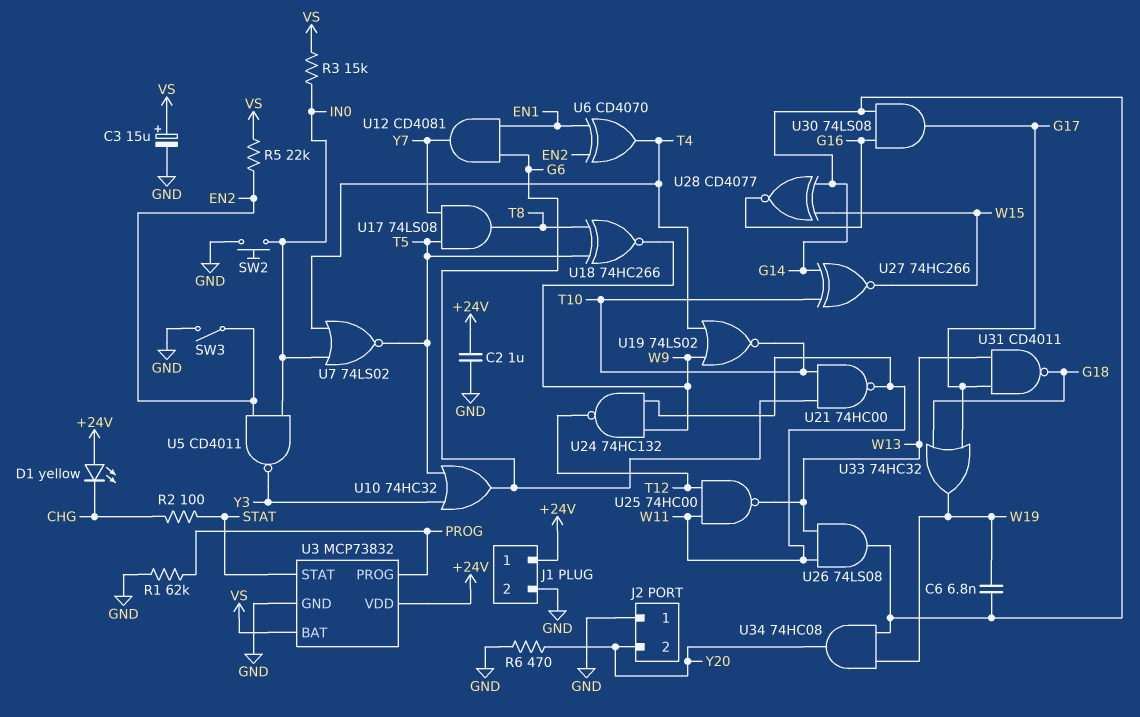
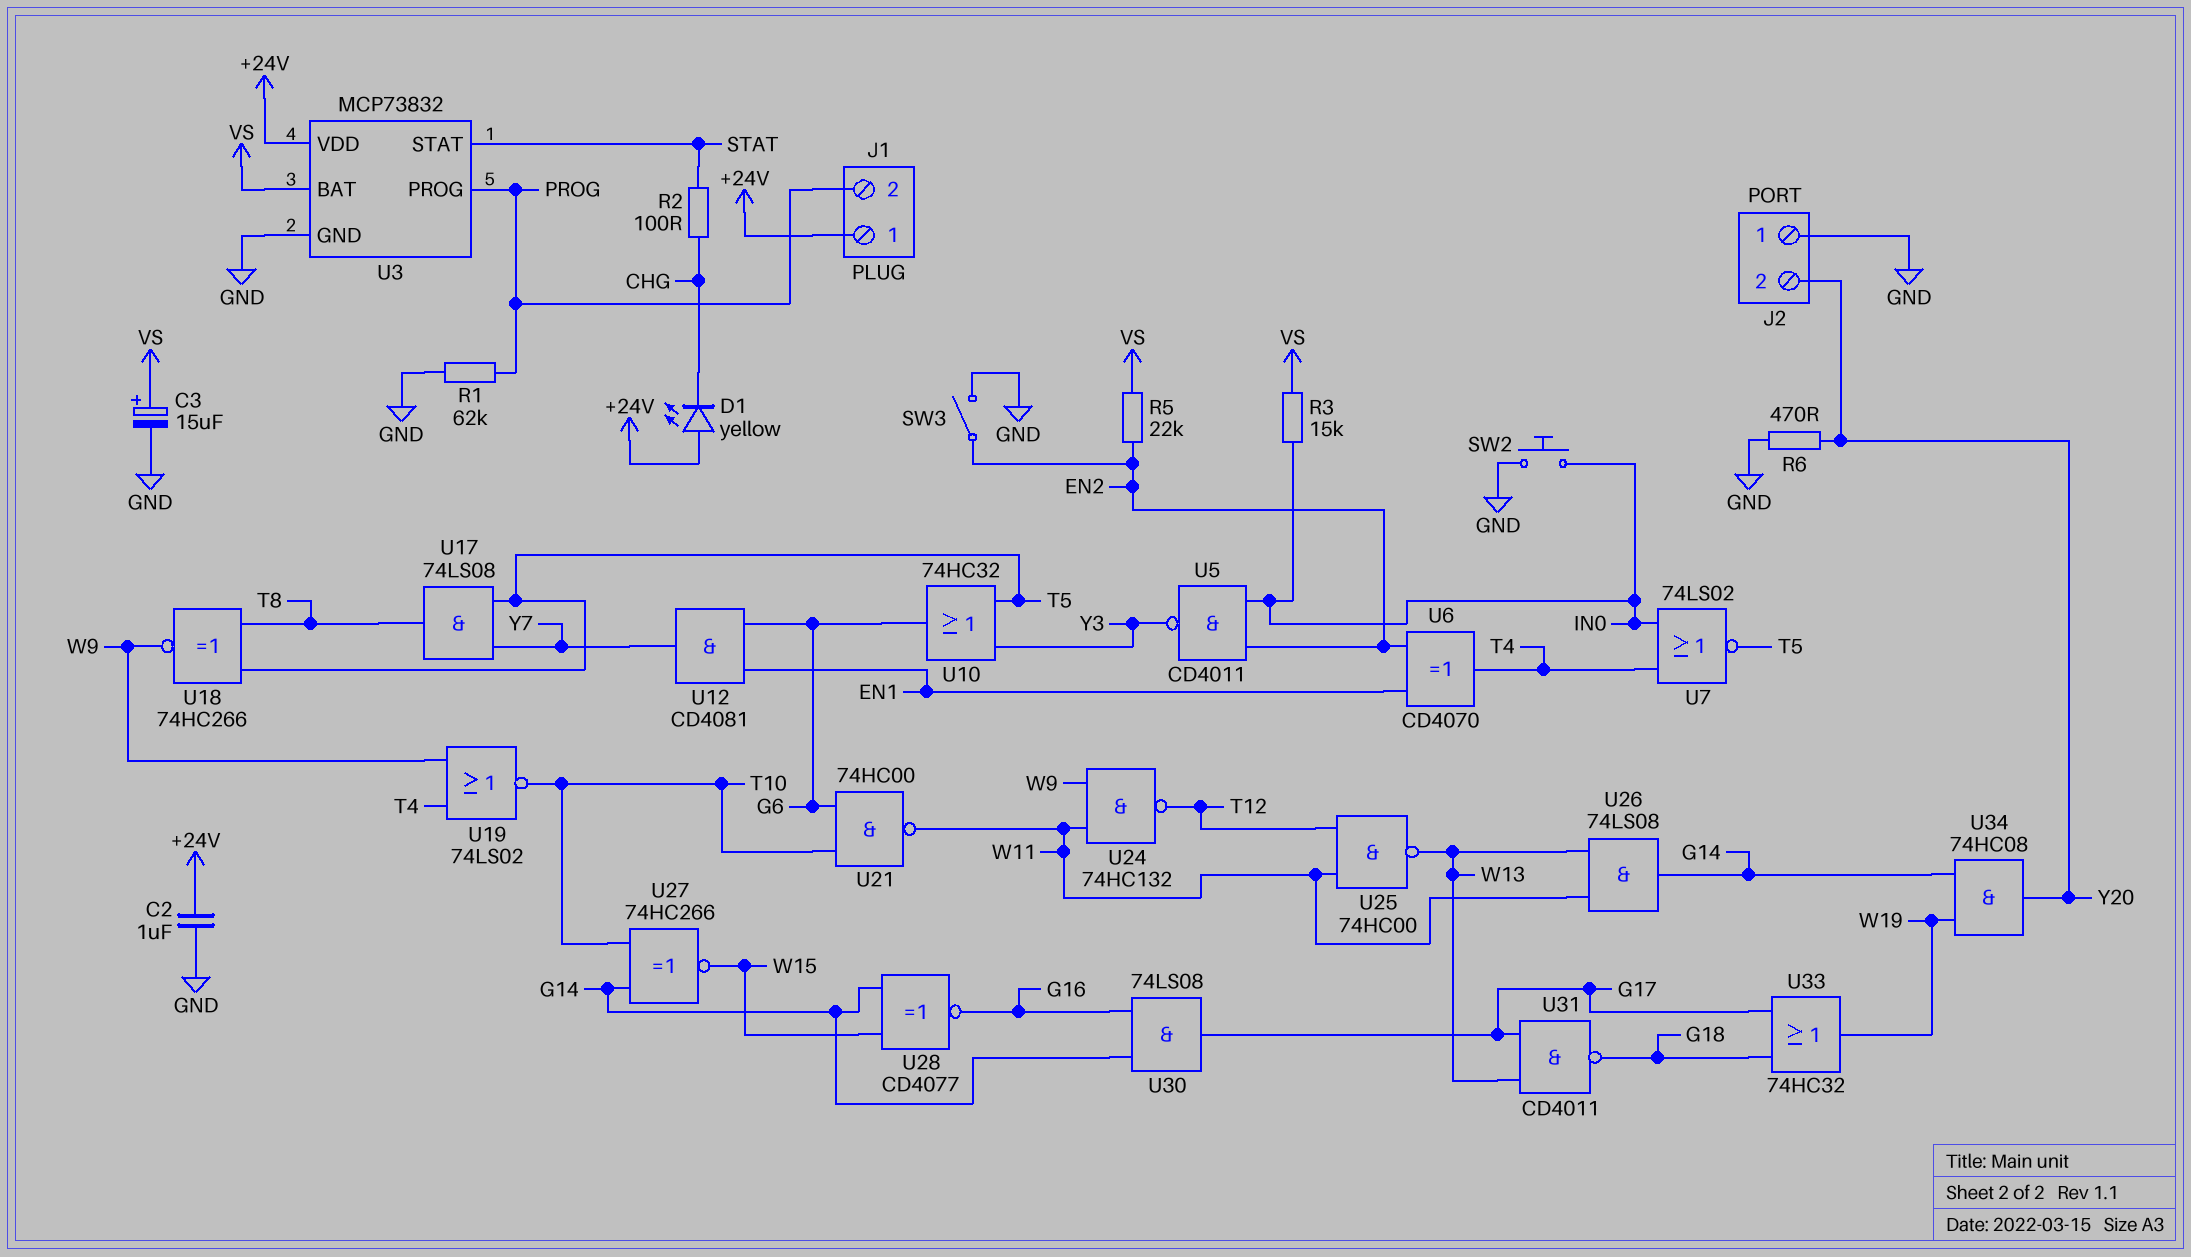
C6: 6.8nF (G14, W19) -> none
J1 pin 2: GND -> PROG

